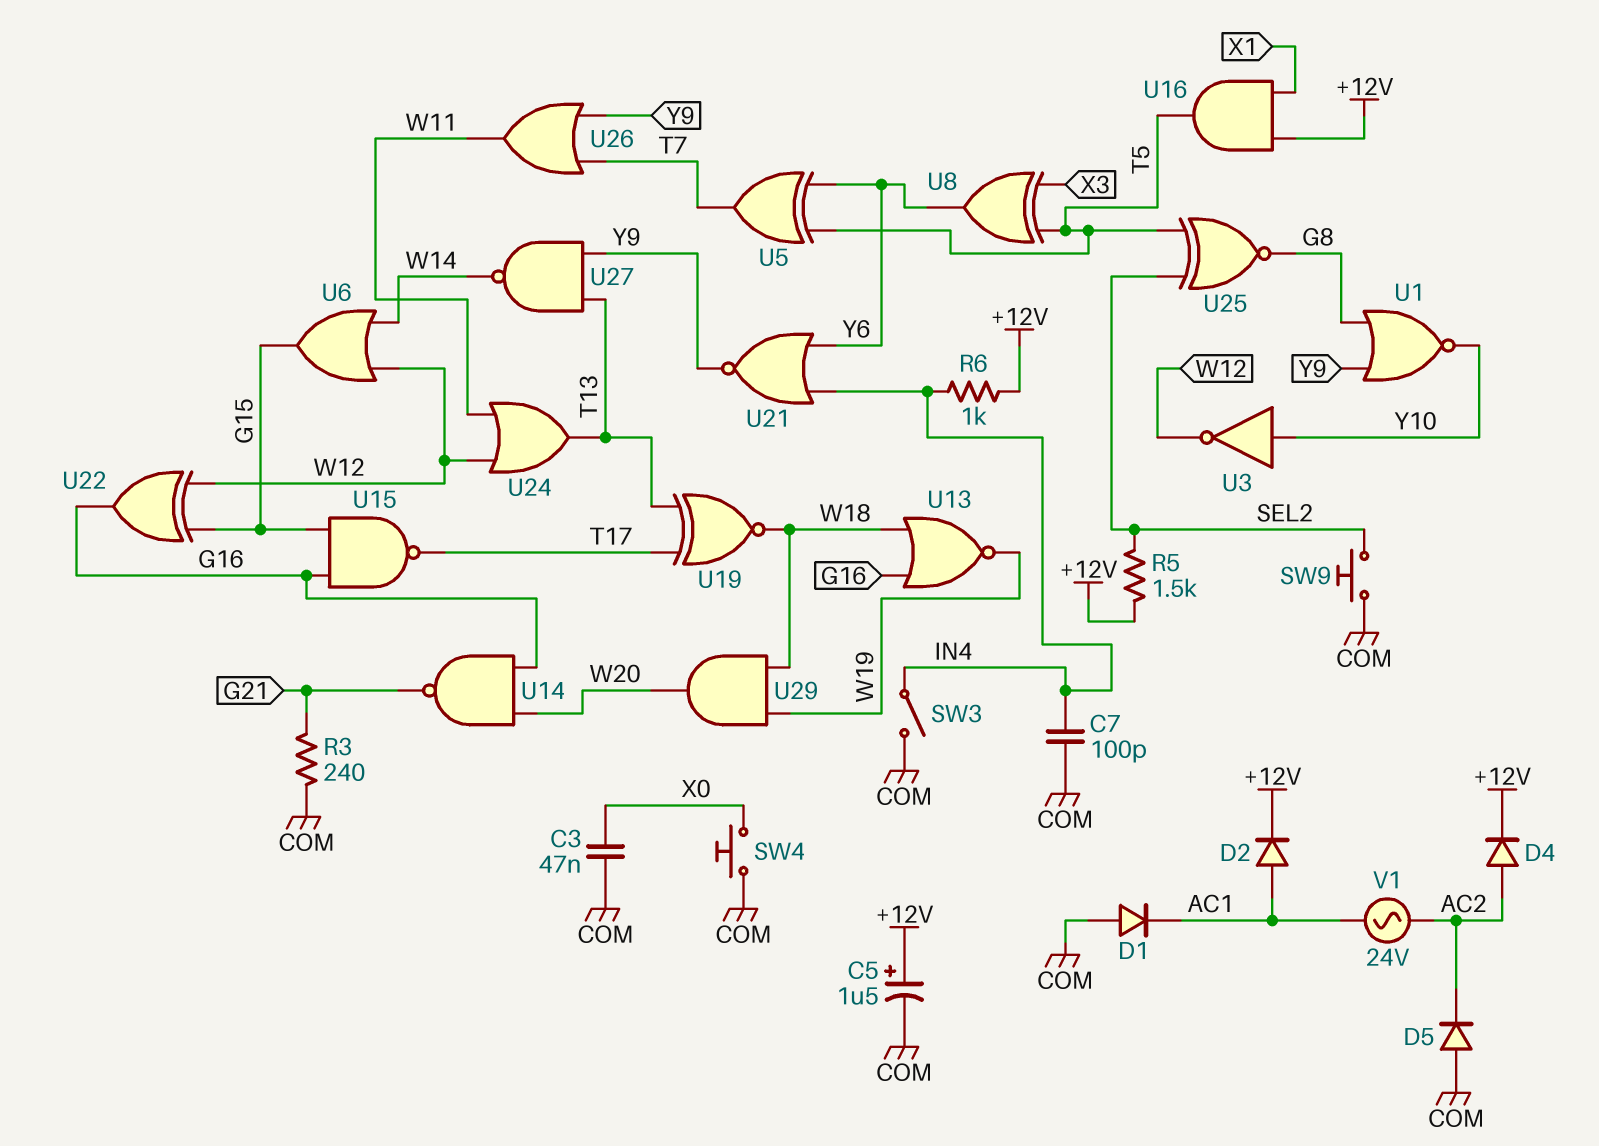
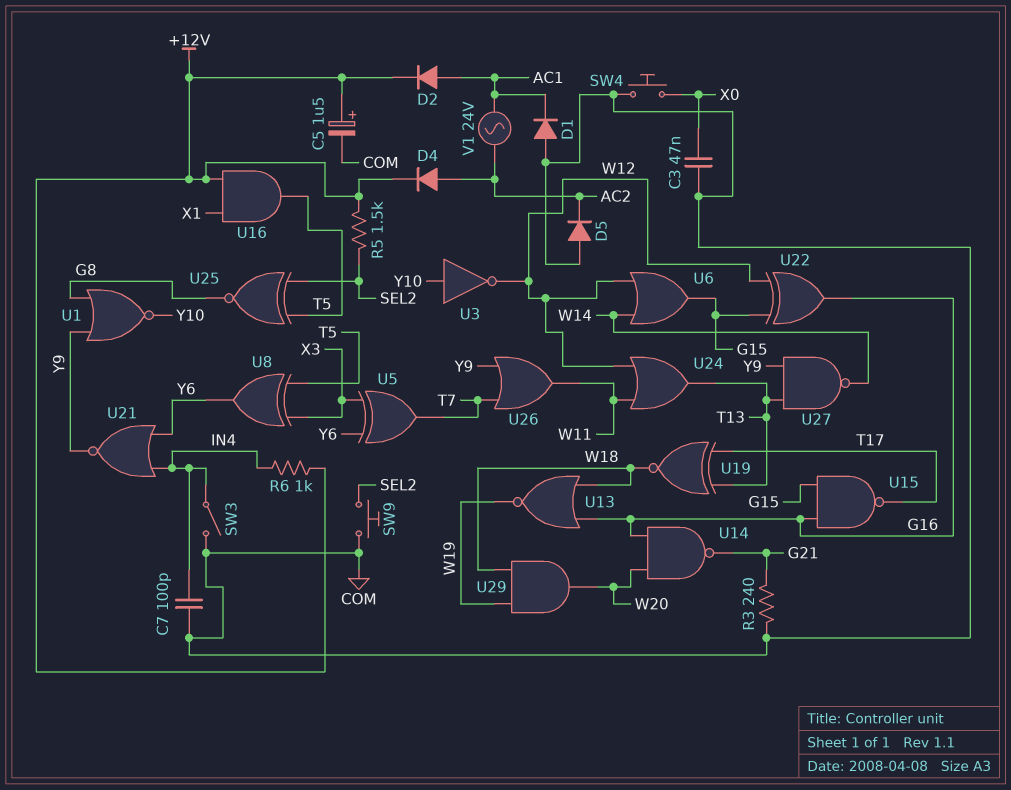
U5: XOR (in T5, in Y6, out T7) -> XOR (in X3, in Y6, out T7)

